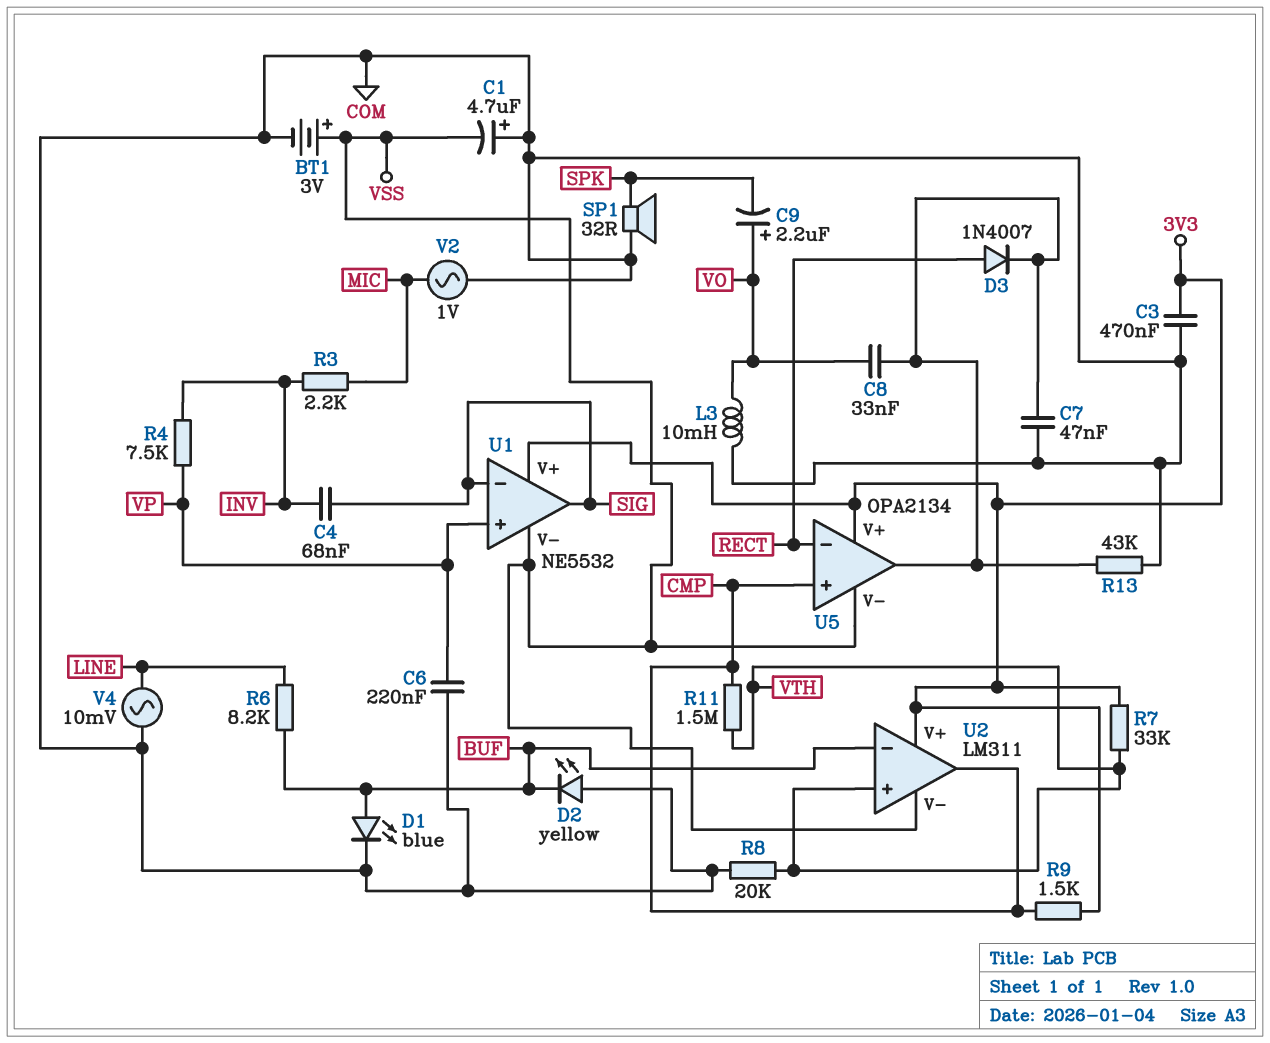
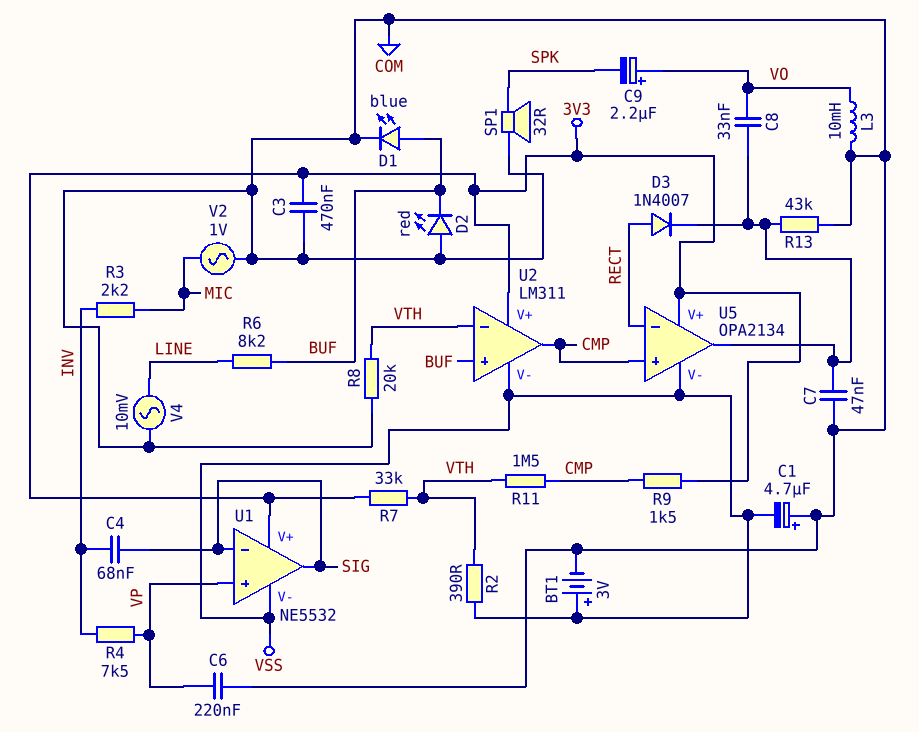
D2: LED yellow (A COM, K BUF) -> LED red (A COM, K BUF)
R2: none -> 390 (VSS, VTH)
U2 pin in+: VTH -> BUF
U2 pin in-: BUF -> VTH

